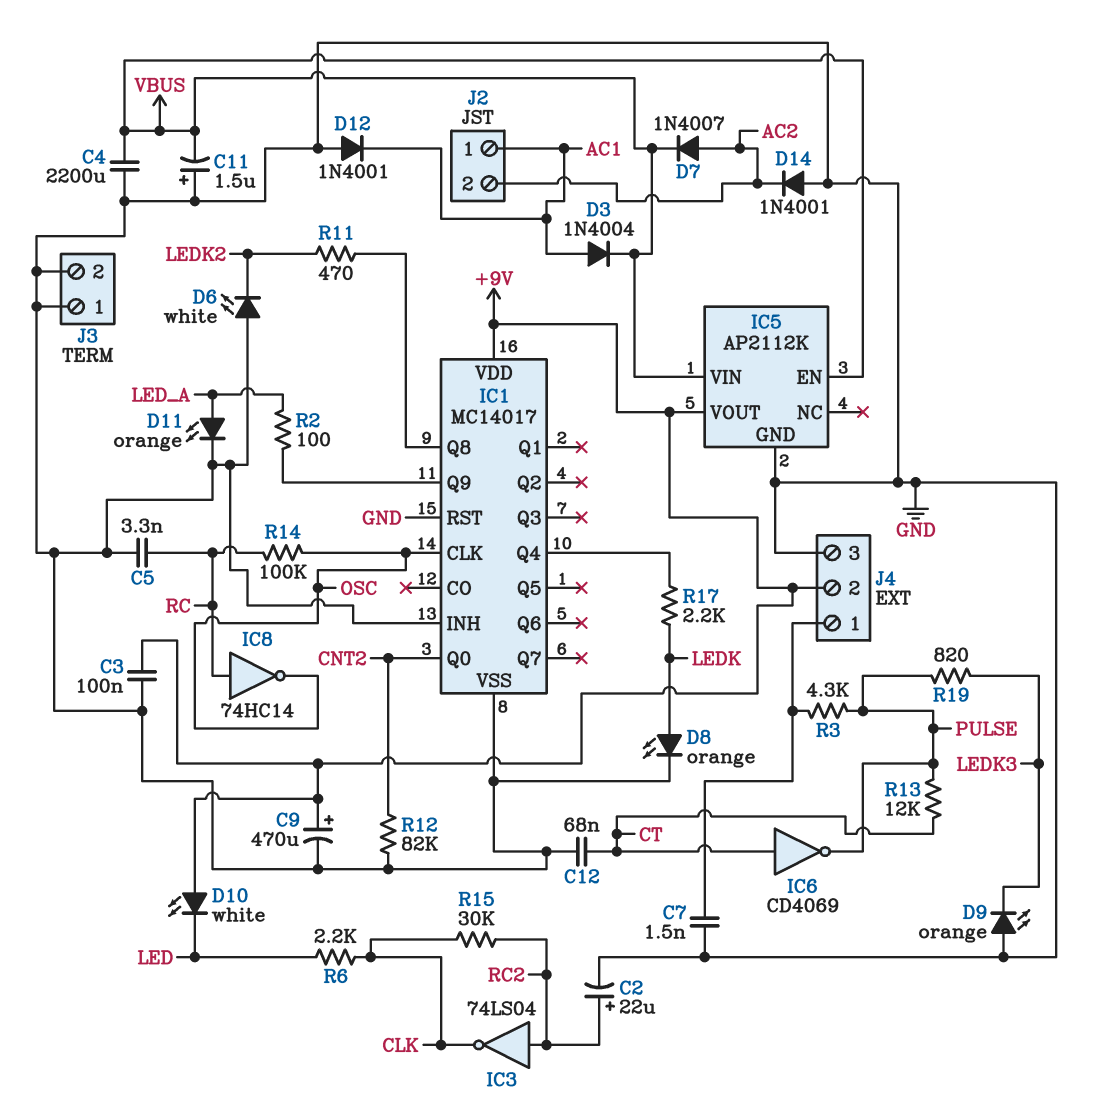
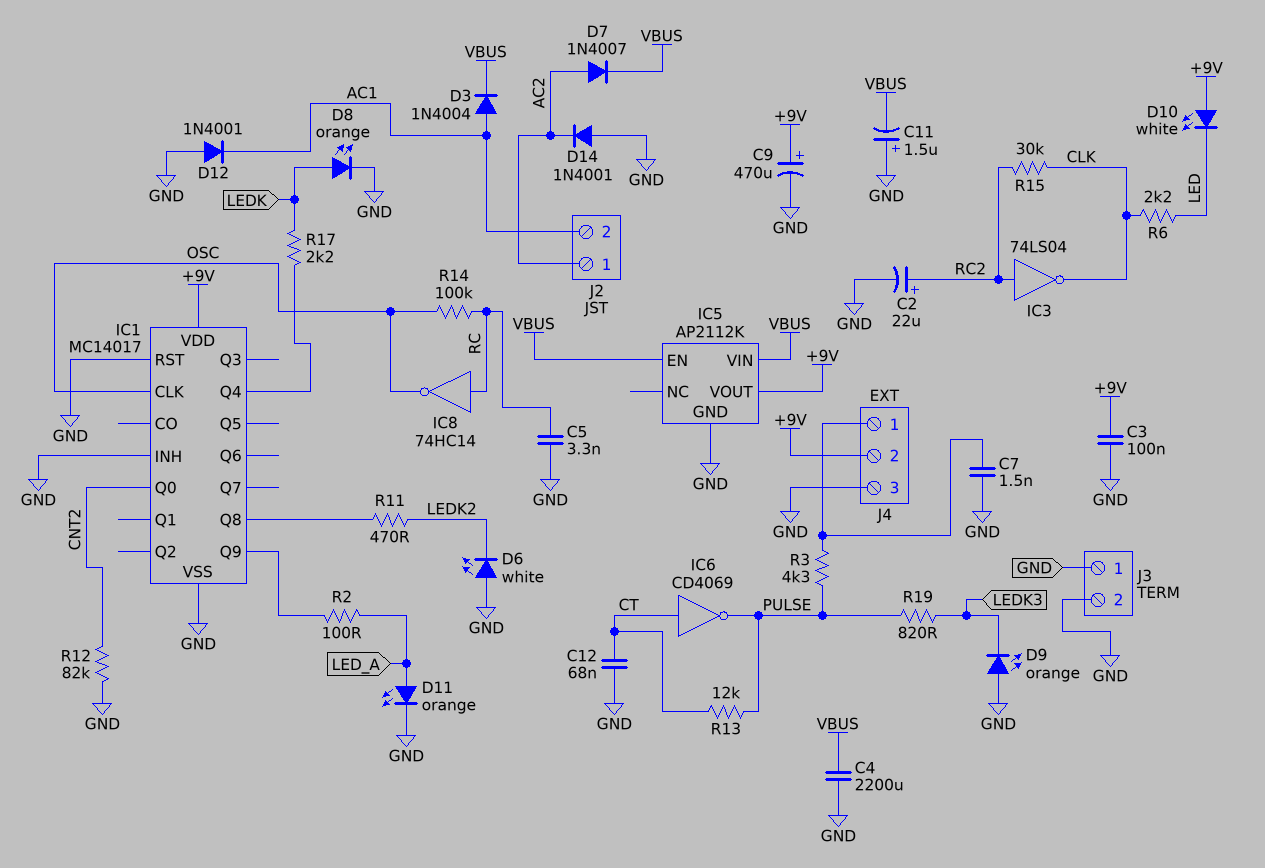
J2 pin 1: AC1 -> AC2
J2 pin 2: AC2 -> AC1

